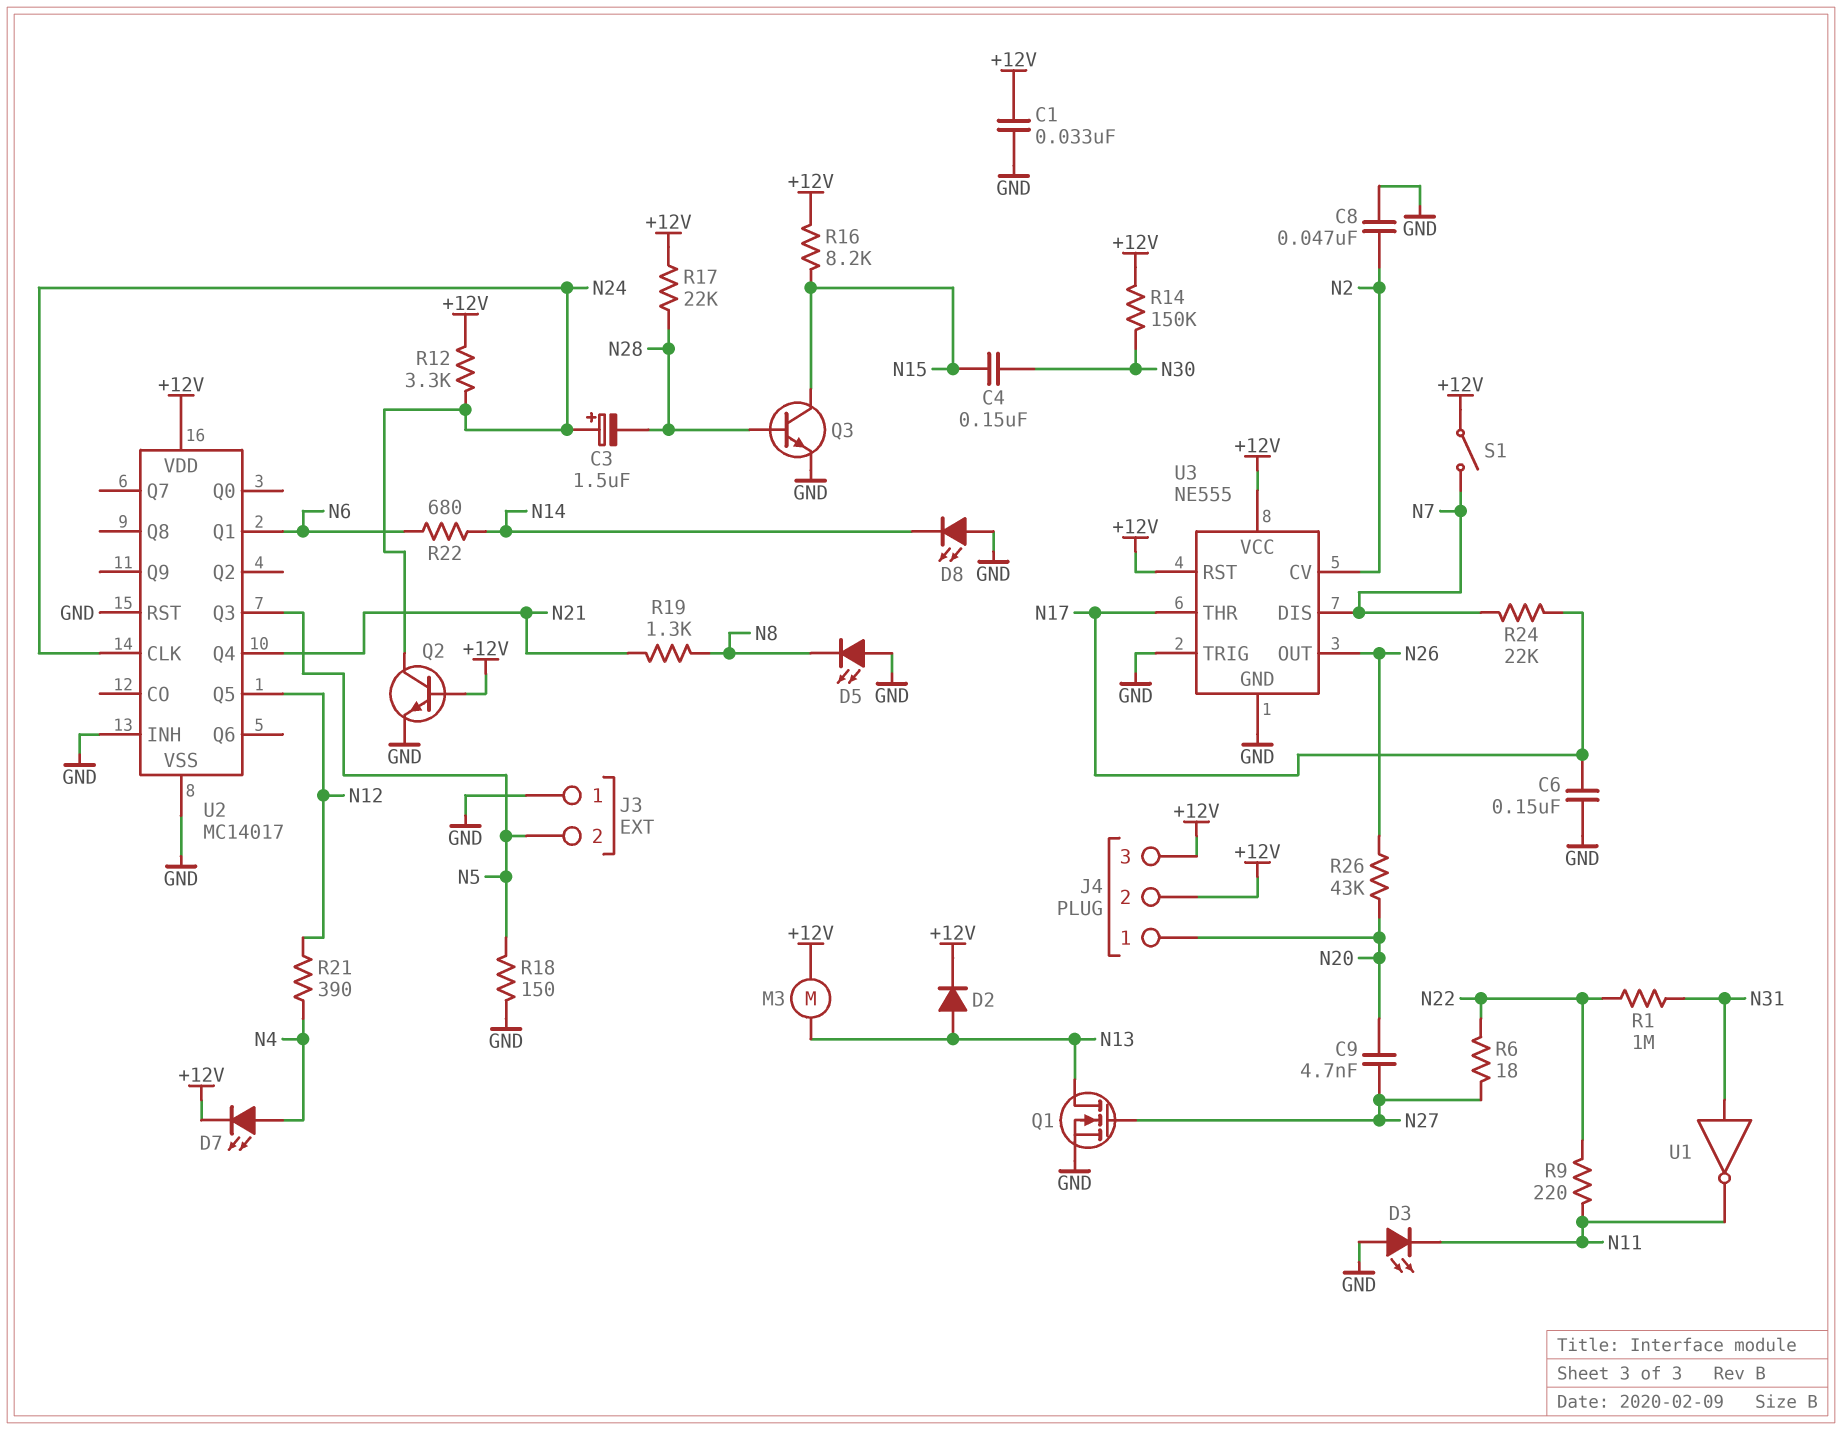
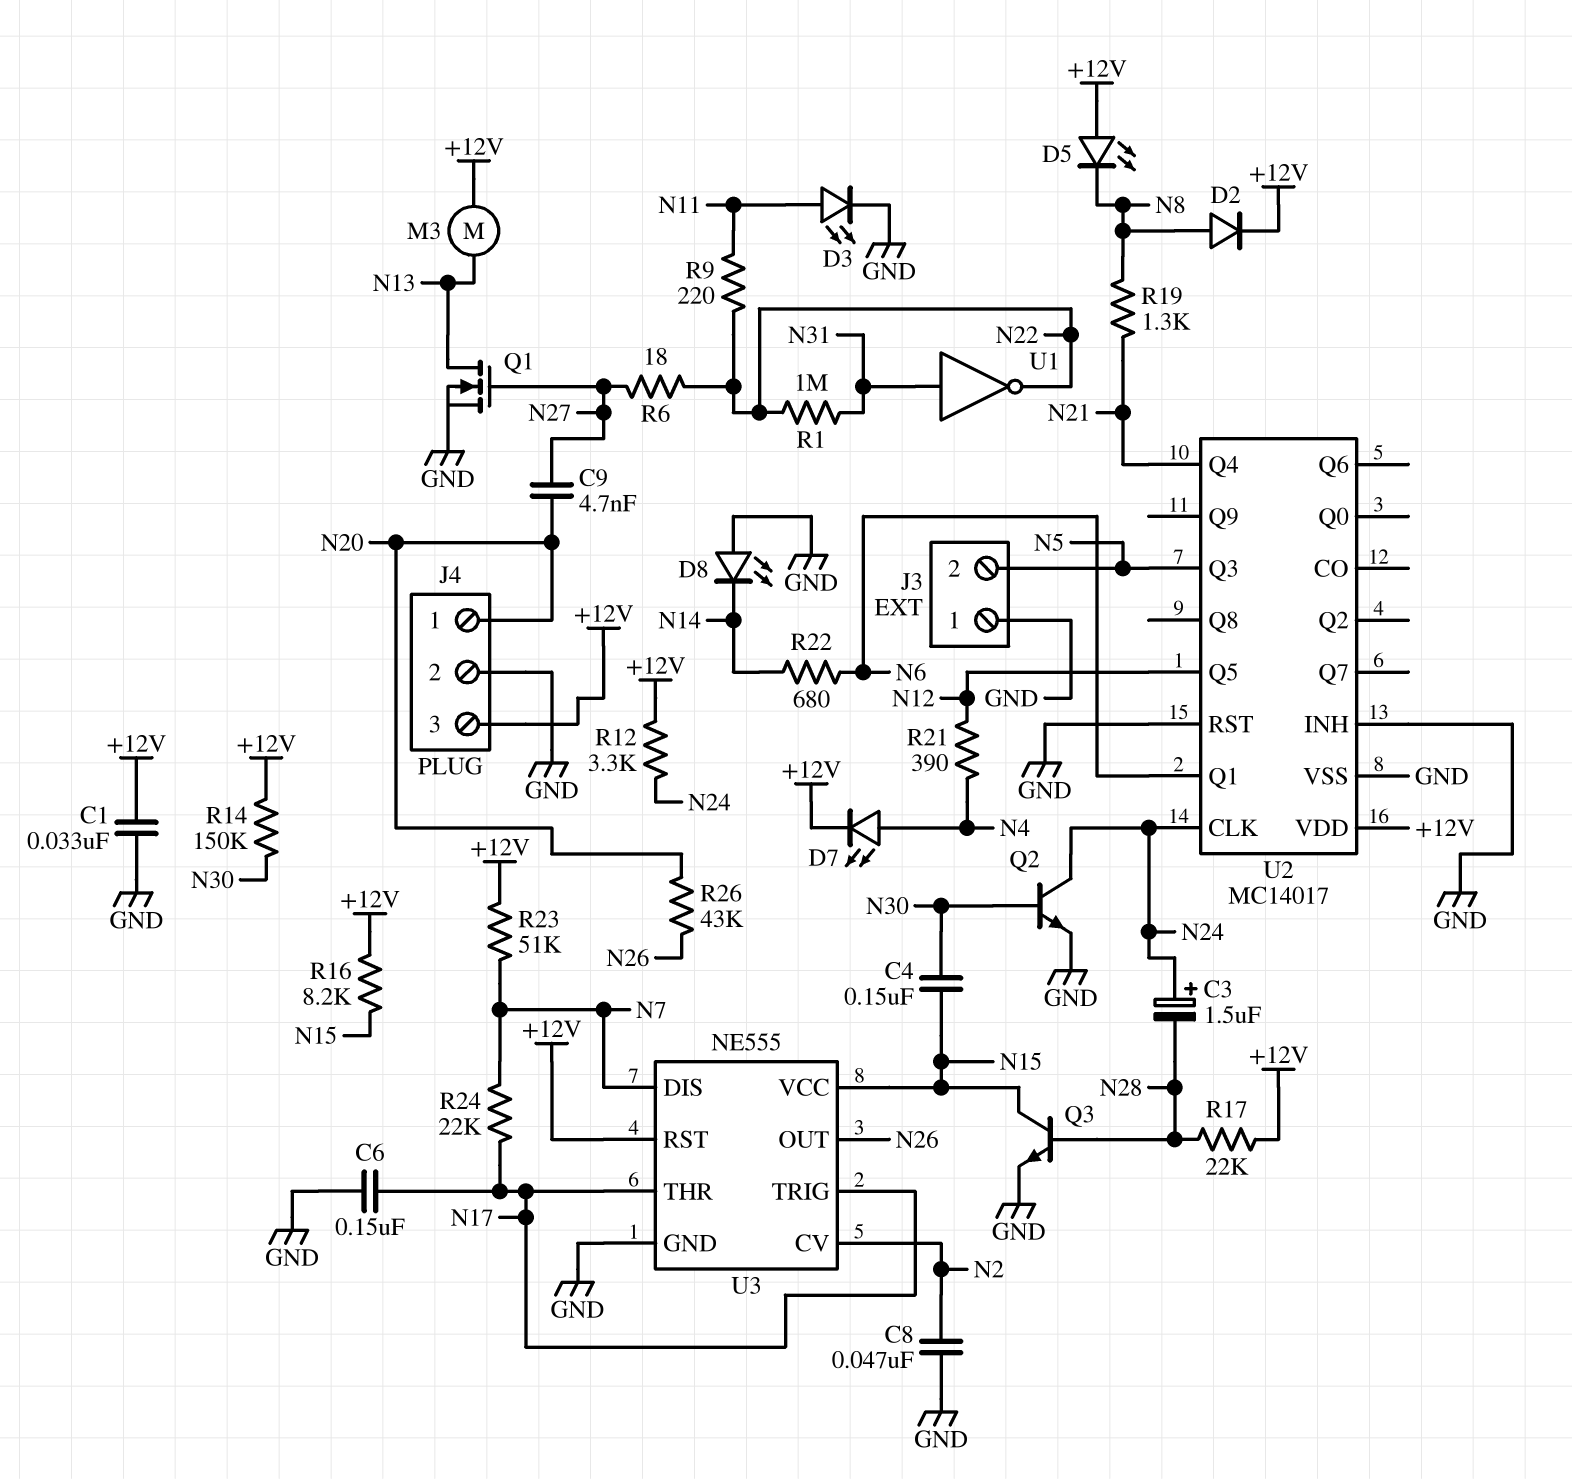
D2: diode (A N13, K +12V) -> diode (A N8, K +12V)
D3: LED (A GND, K N11) -> LED (A N11, K GND)
D5: LED (A GND, K N8) -> LED (A +12V, K N8)
J4 pin 2: +12V -> GND
Q2: NPN (B +12V, C N24, E GND) -> NPN (B N30, C N24, E GND)
R18: 150 (GND, N5) -> none
R23: none -> 51k (+12V, N7)
S1: switch (+12V, N7) -> none
U1: NOT (in N31, out N11) -> NOT (in N31, out N22)
U3 pin TRIG: GND -> N17
U3 pin VCC: +12V -> N15

